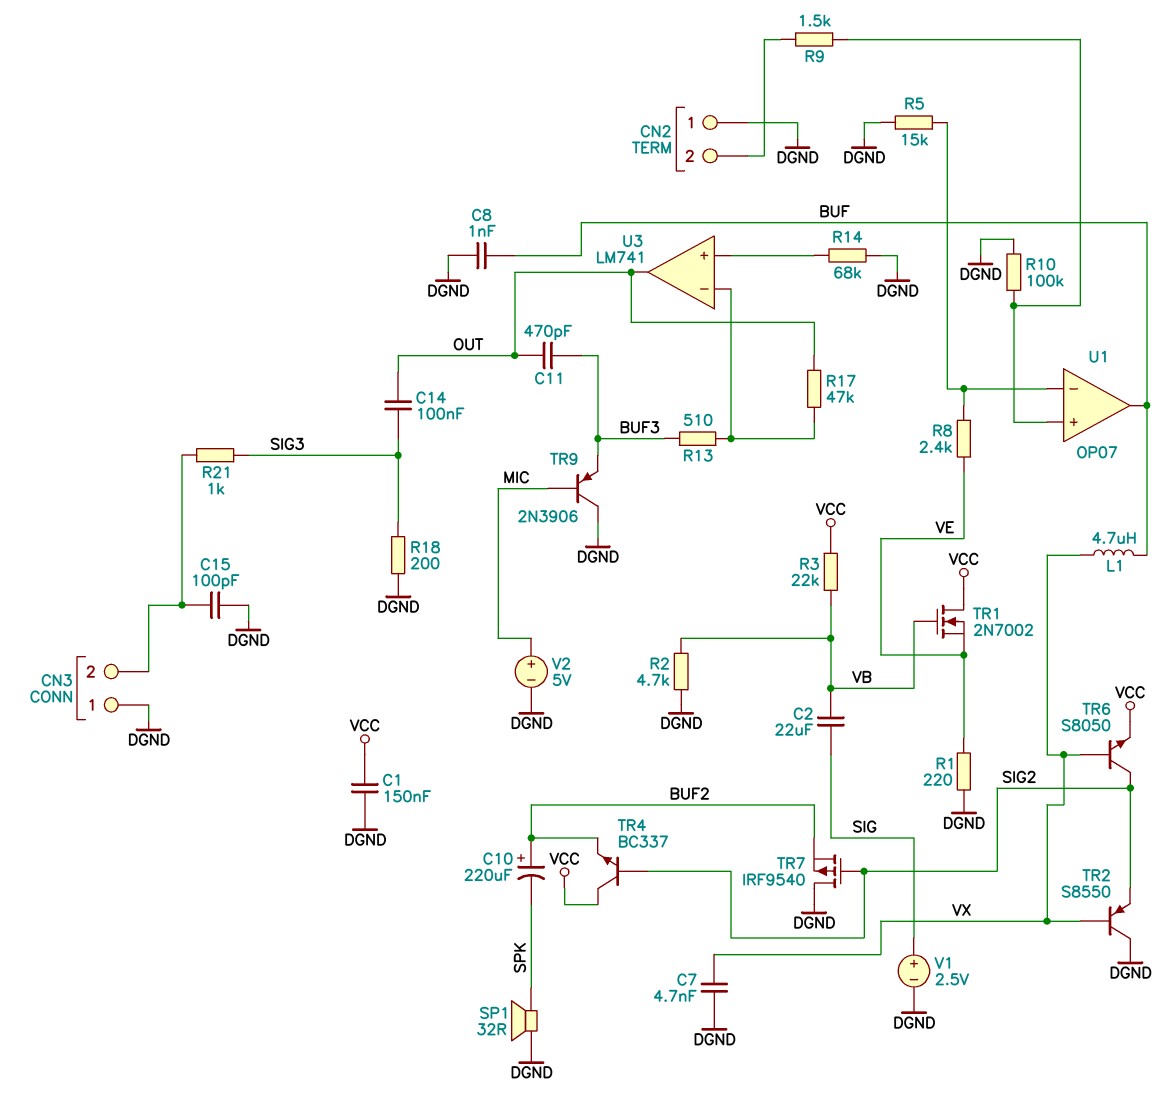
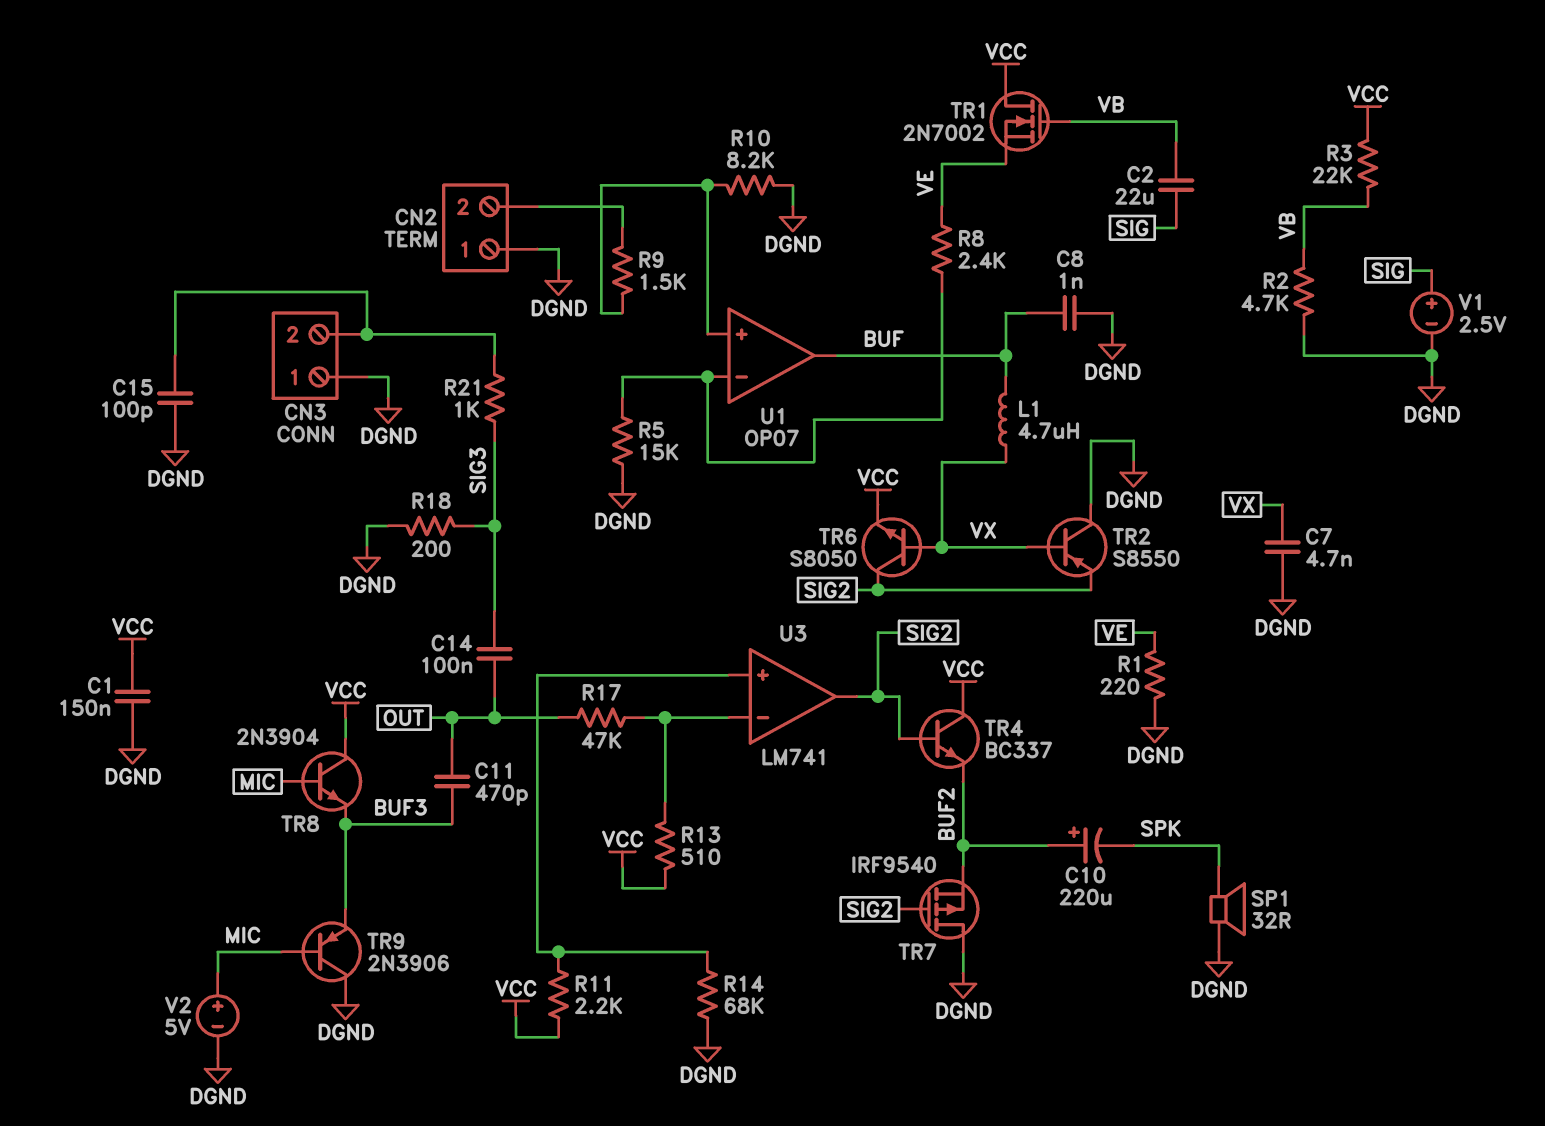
R10: 100k (DGND, U1/in+) -> 8.2k (DGND, U1/in+)
R11: none -> 2.2k (U3/in+, VCC)
R13: 510 (BUF3, U3/in-) -> 510 (U3/in-, VCC)
TR8: none -> NPN 2N3904 (B MIC, C VCC, E BUF3)
U3 pin out: OUT -> SIG2

